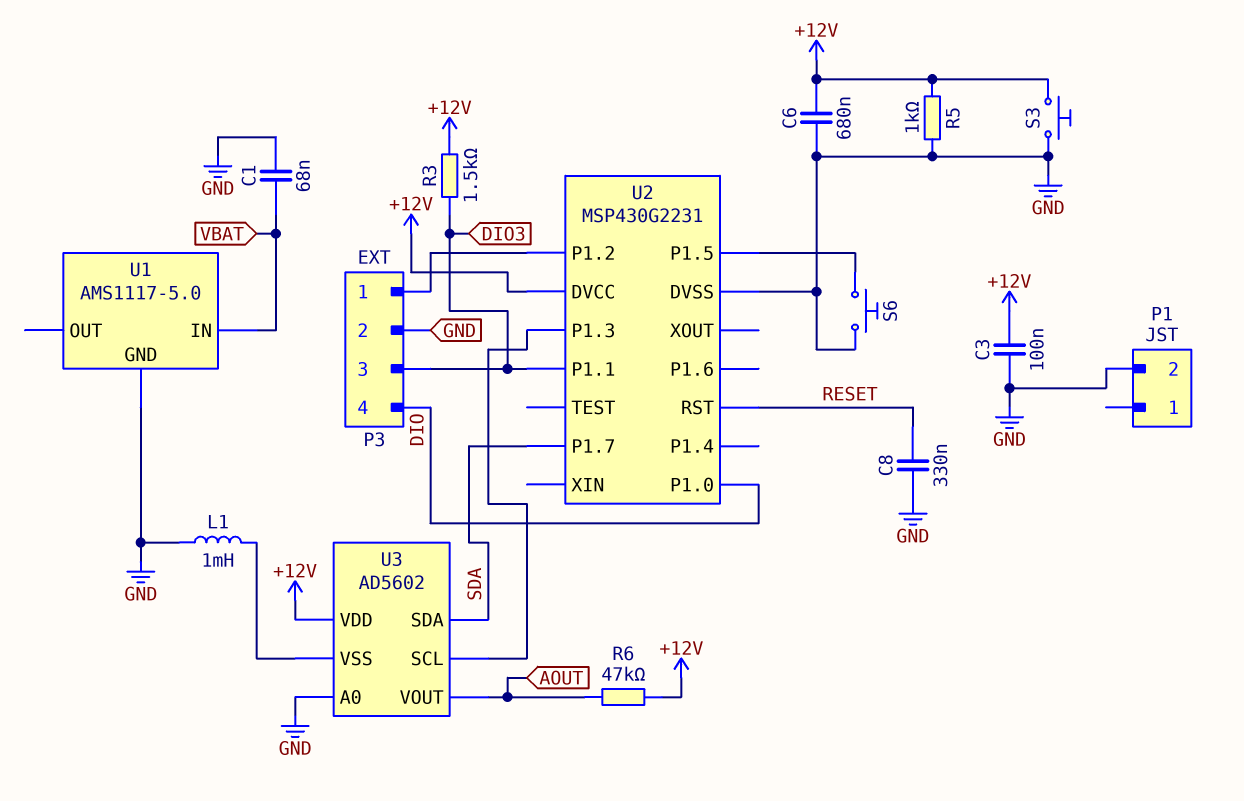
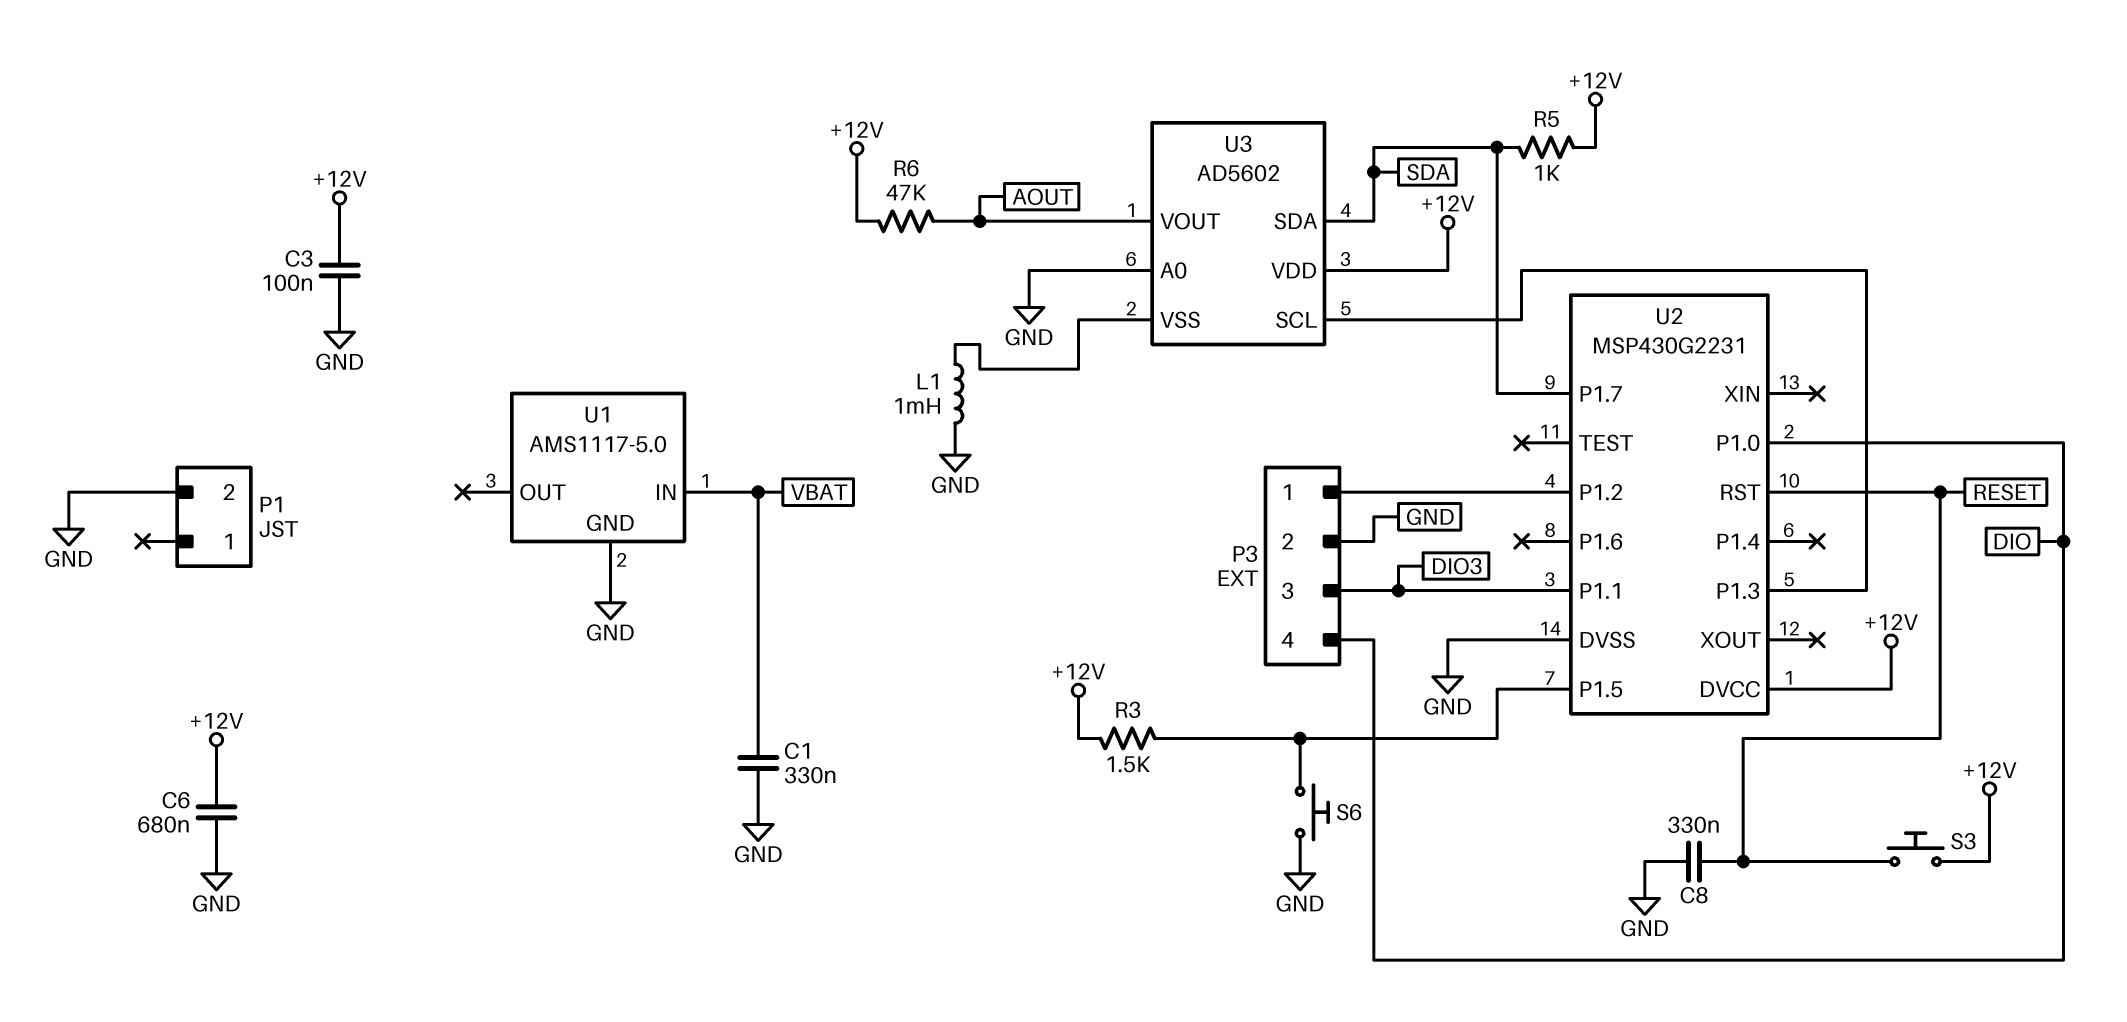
C1: 68nF (GND, VBAT) -> 330nF (GND, VBAT)
R3: 1.5k (+12V, DIO3) -> 1.5k (+12V, U2/P1.5)
R5: 1k (+12V, GND) -> 1k (+12V, SDA)
S3: button (+12V, GND) -> button (+12V, RESET)

